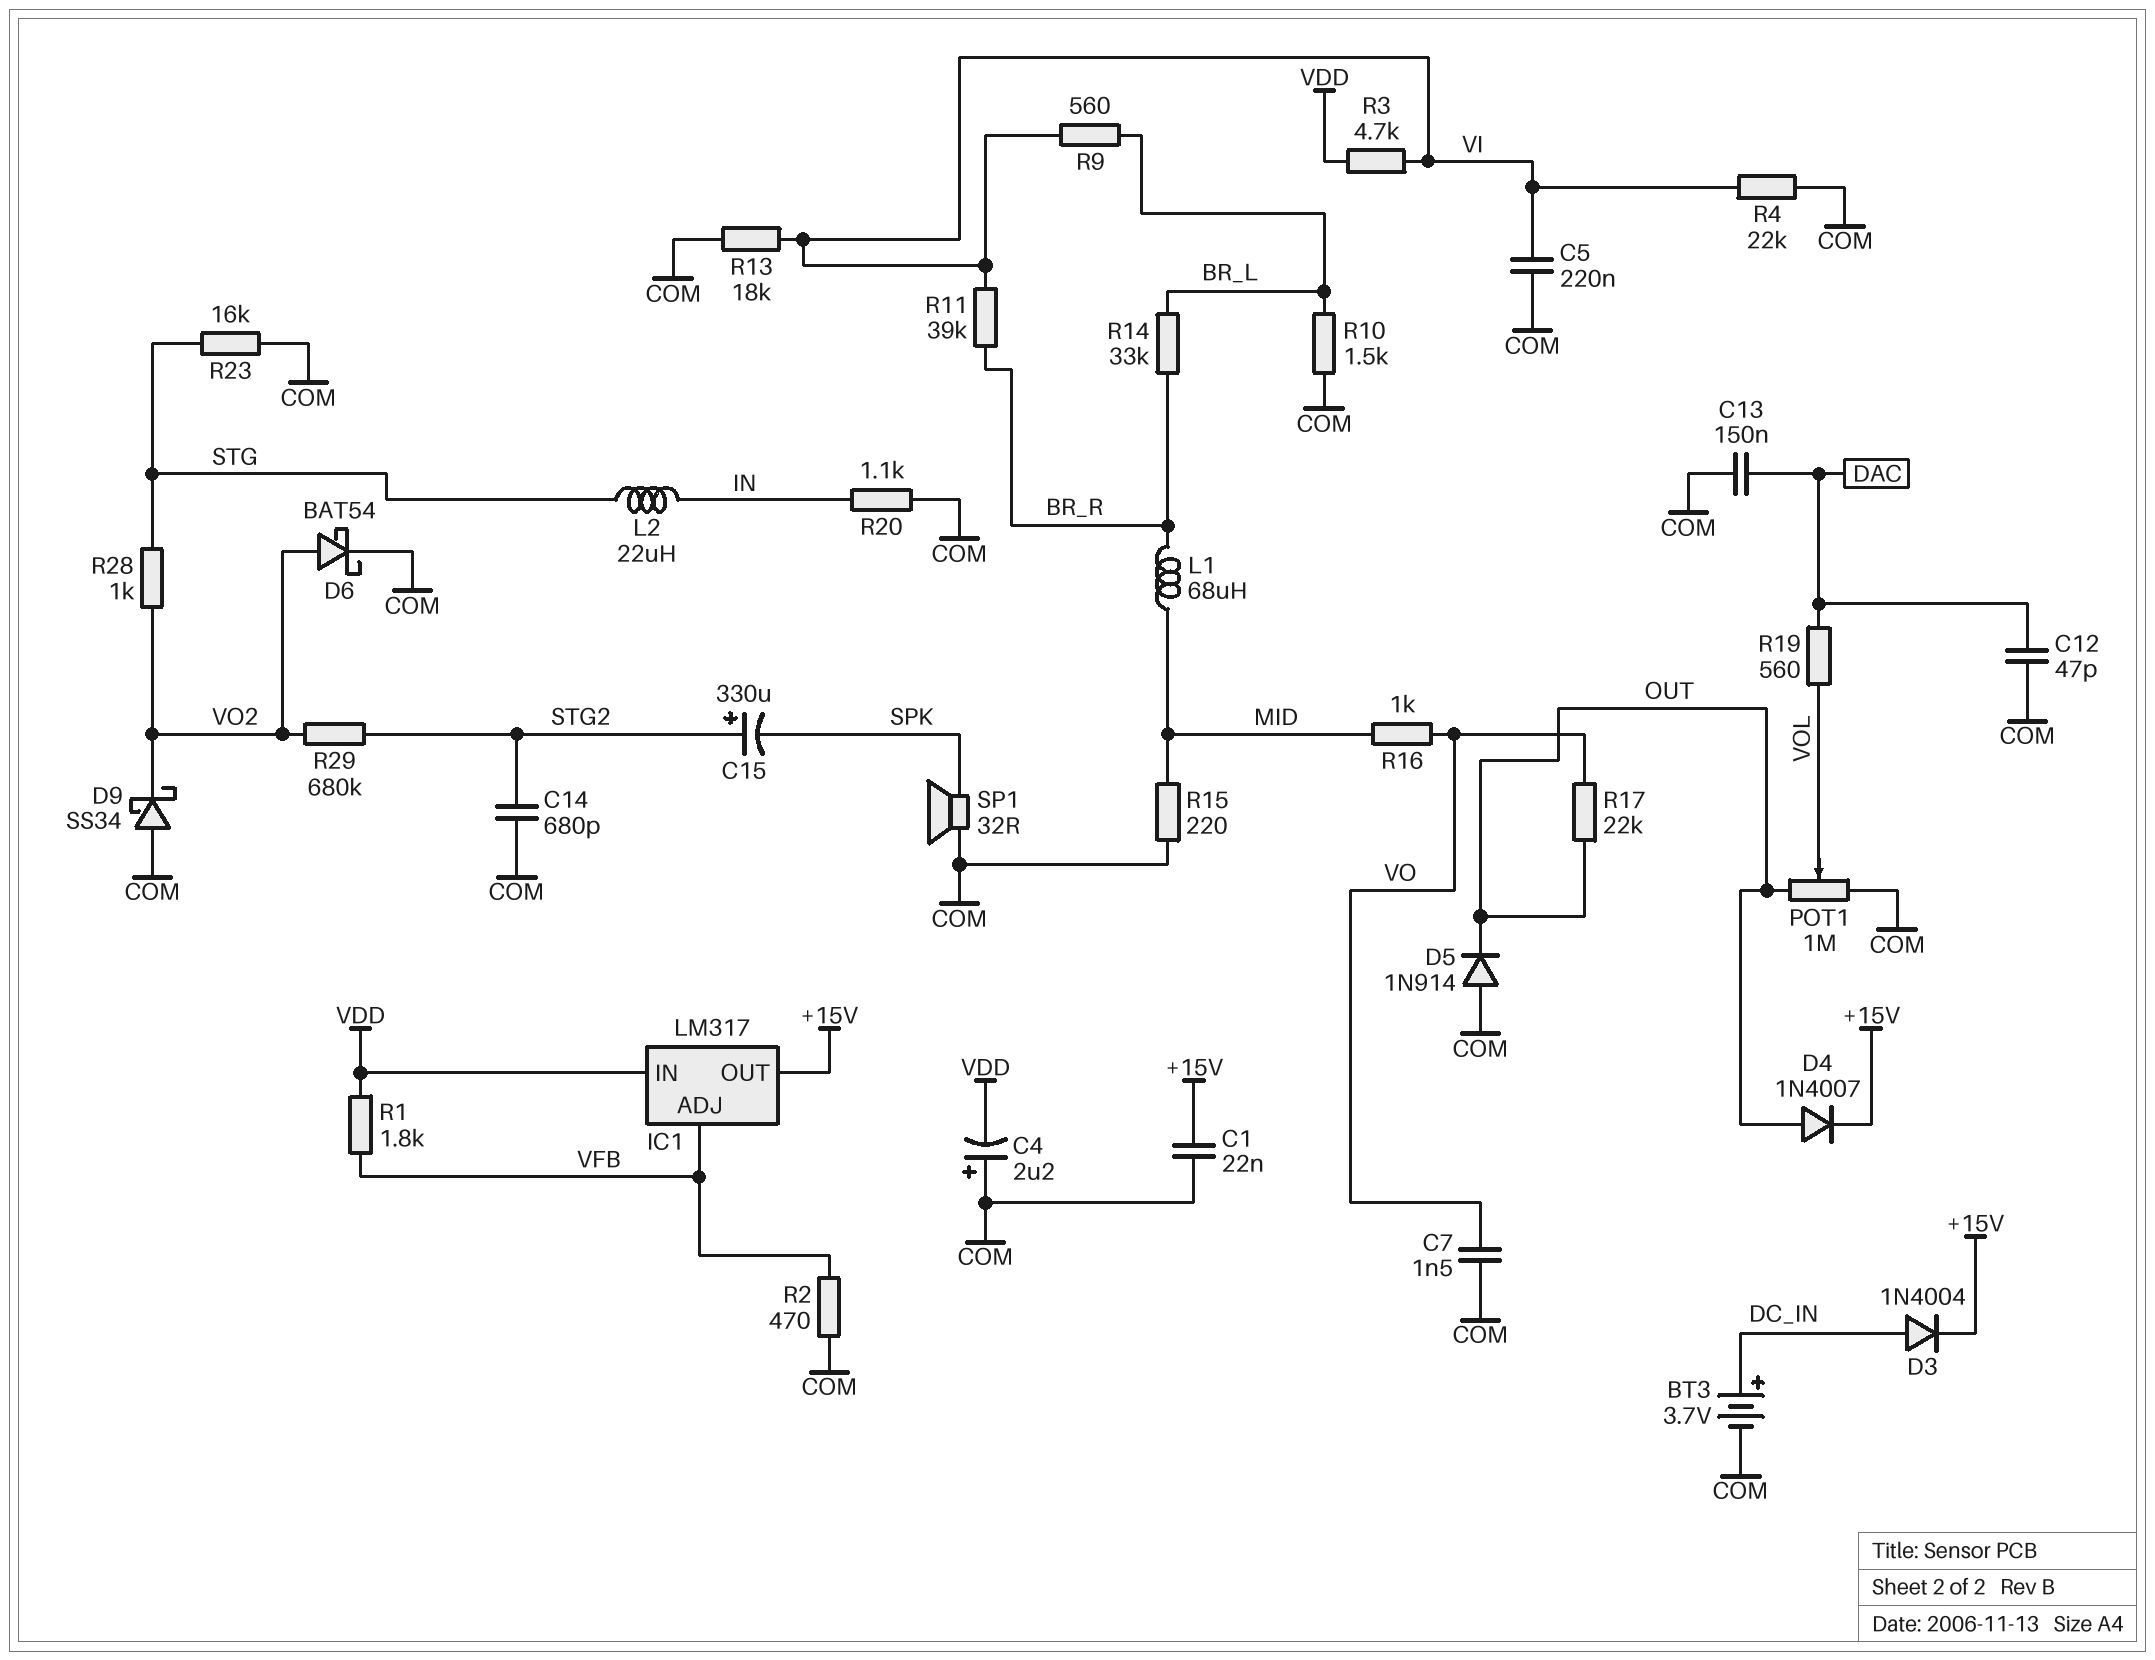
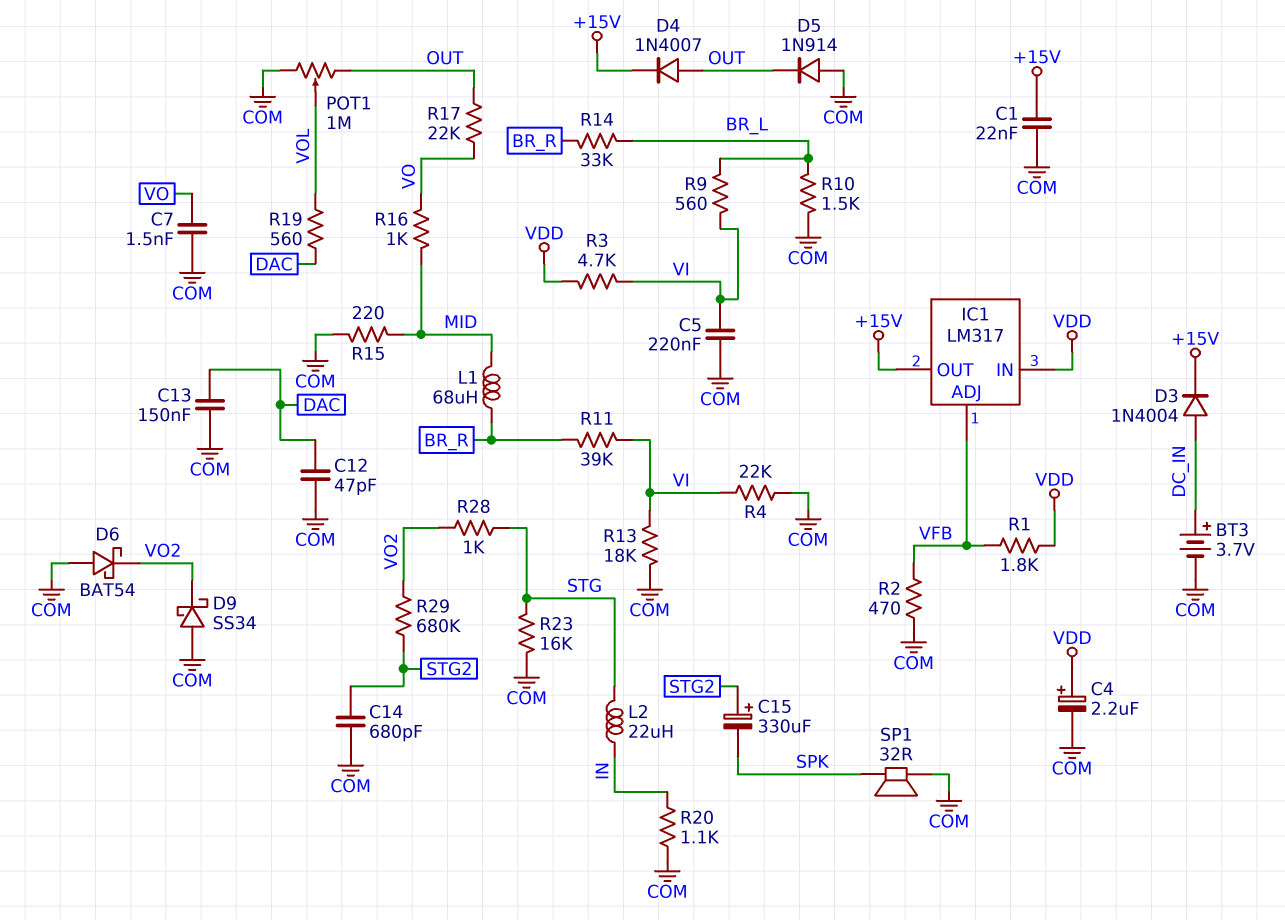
C4: 2.2uF (plus COM, minus VDD) -> 2.2uF (plus VDD, minus COM)
D6: schottky BAT54 (A VO2, K COM) -> schottky BAT54 (A COM, K VO2)

